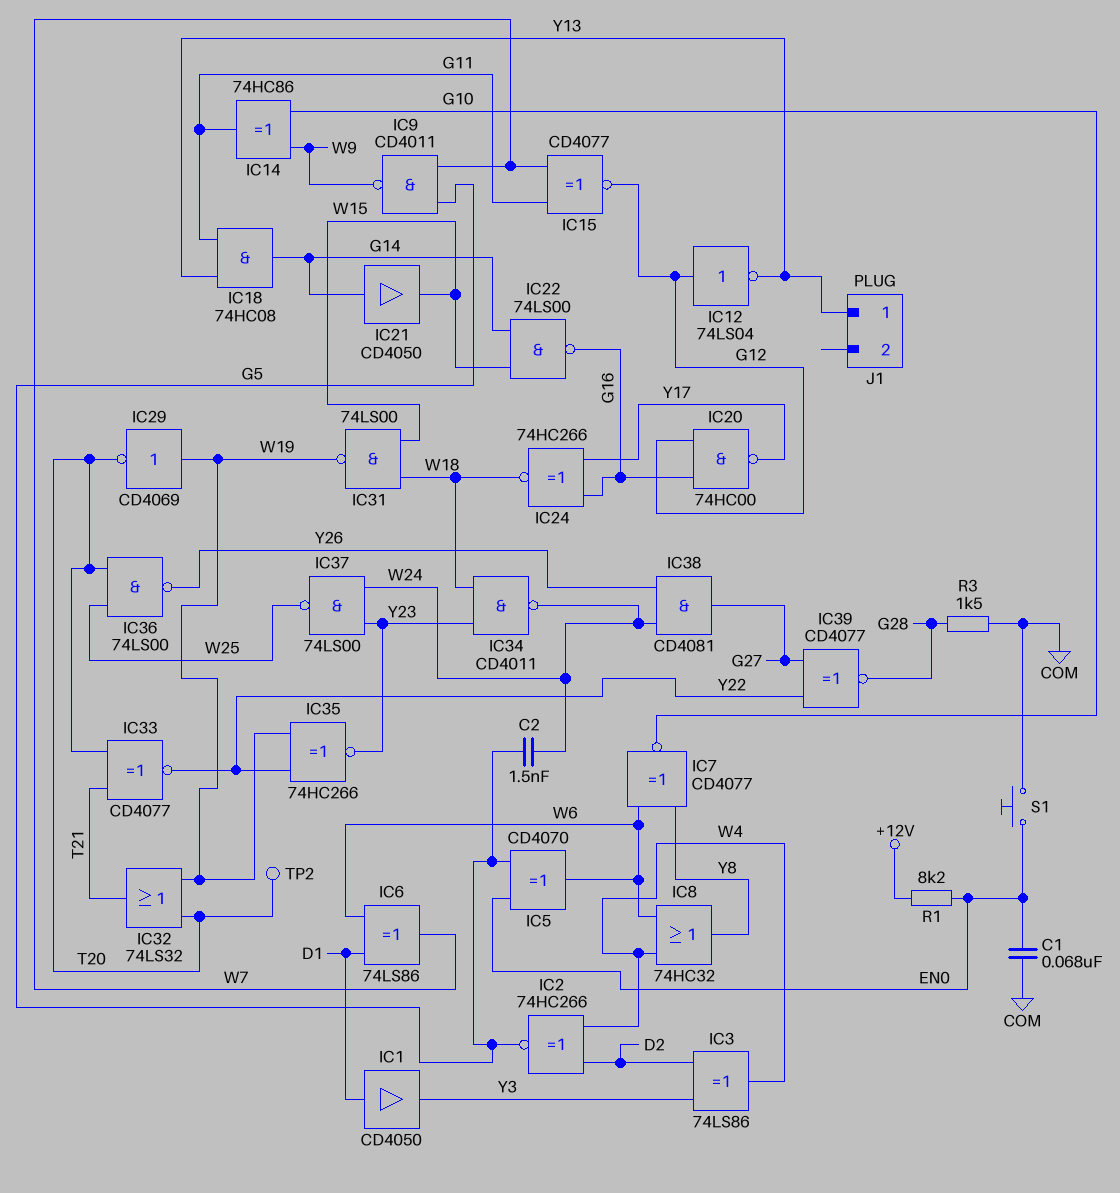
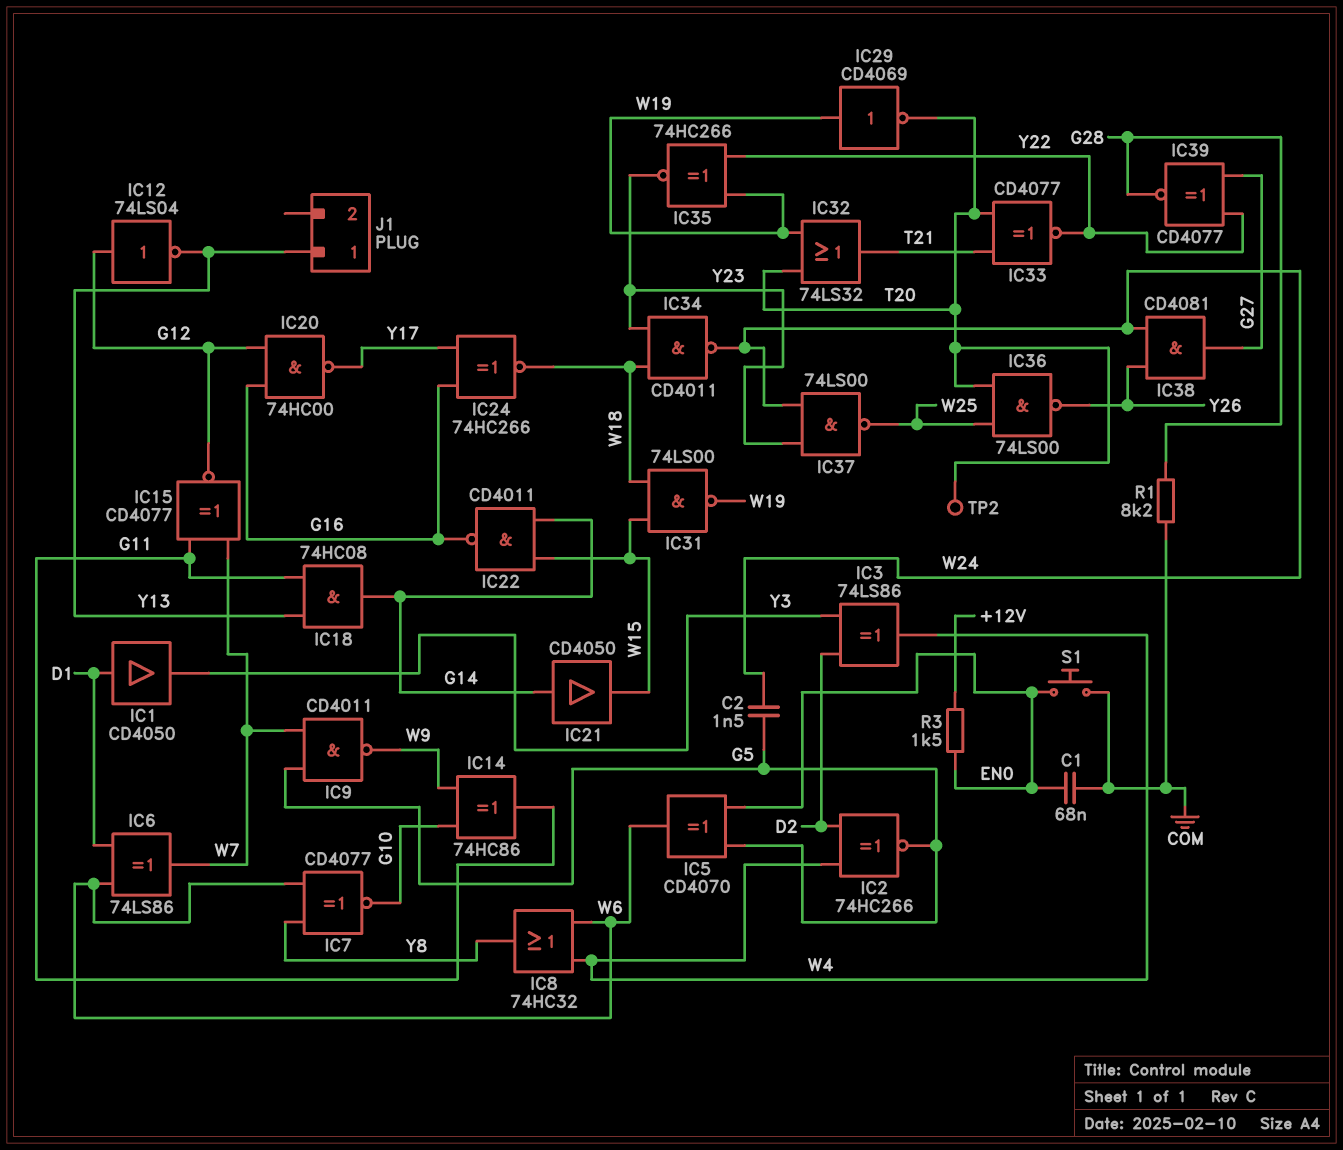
IC22: NAND 74LS00 (in G14, in W15, out G16) -> NAND CD4011 (in G14, in W15, out G16)
R1: 8.2k (+12V, EN0) -> 8.2k (COM, G28)
R3: 1.5k (COM, G28) -> 1.5k (+12V, EN0)

